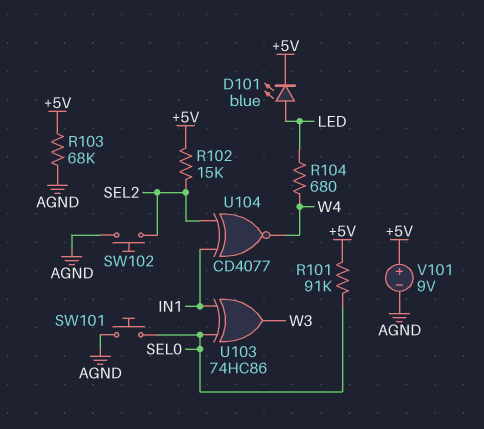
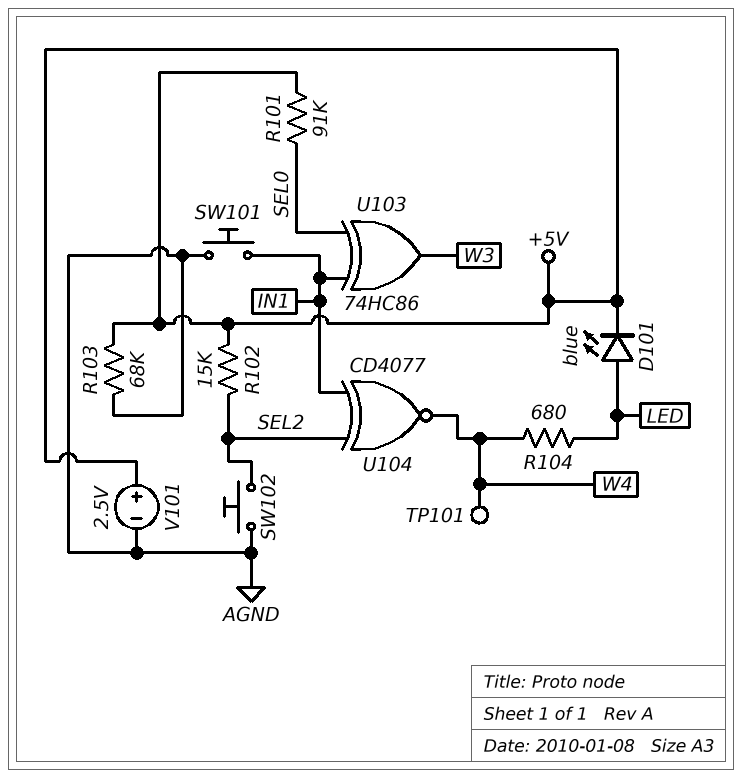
SW101: button (AGND, SEL0) -> button (AGND, IN1)
TP101: none -> test point (W4)
V101: 9V (plus +5V, minus AGND) -> 2.5V (plus +5V, minus AGND)

